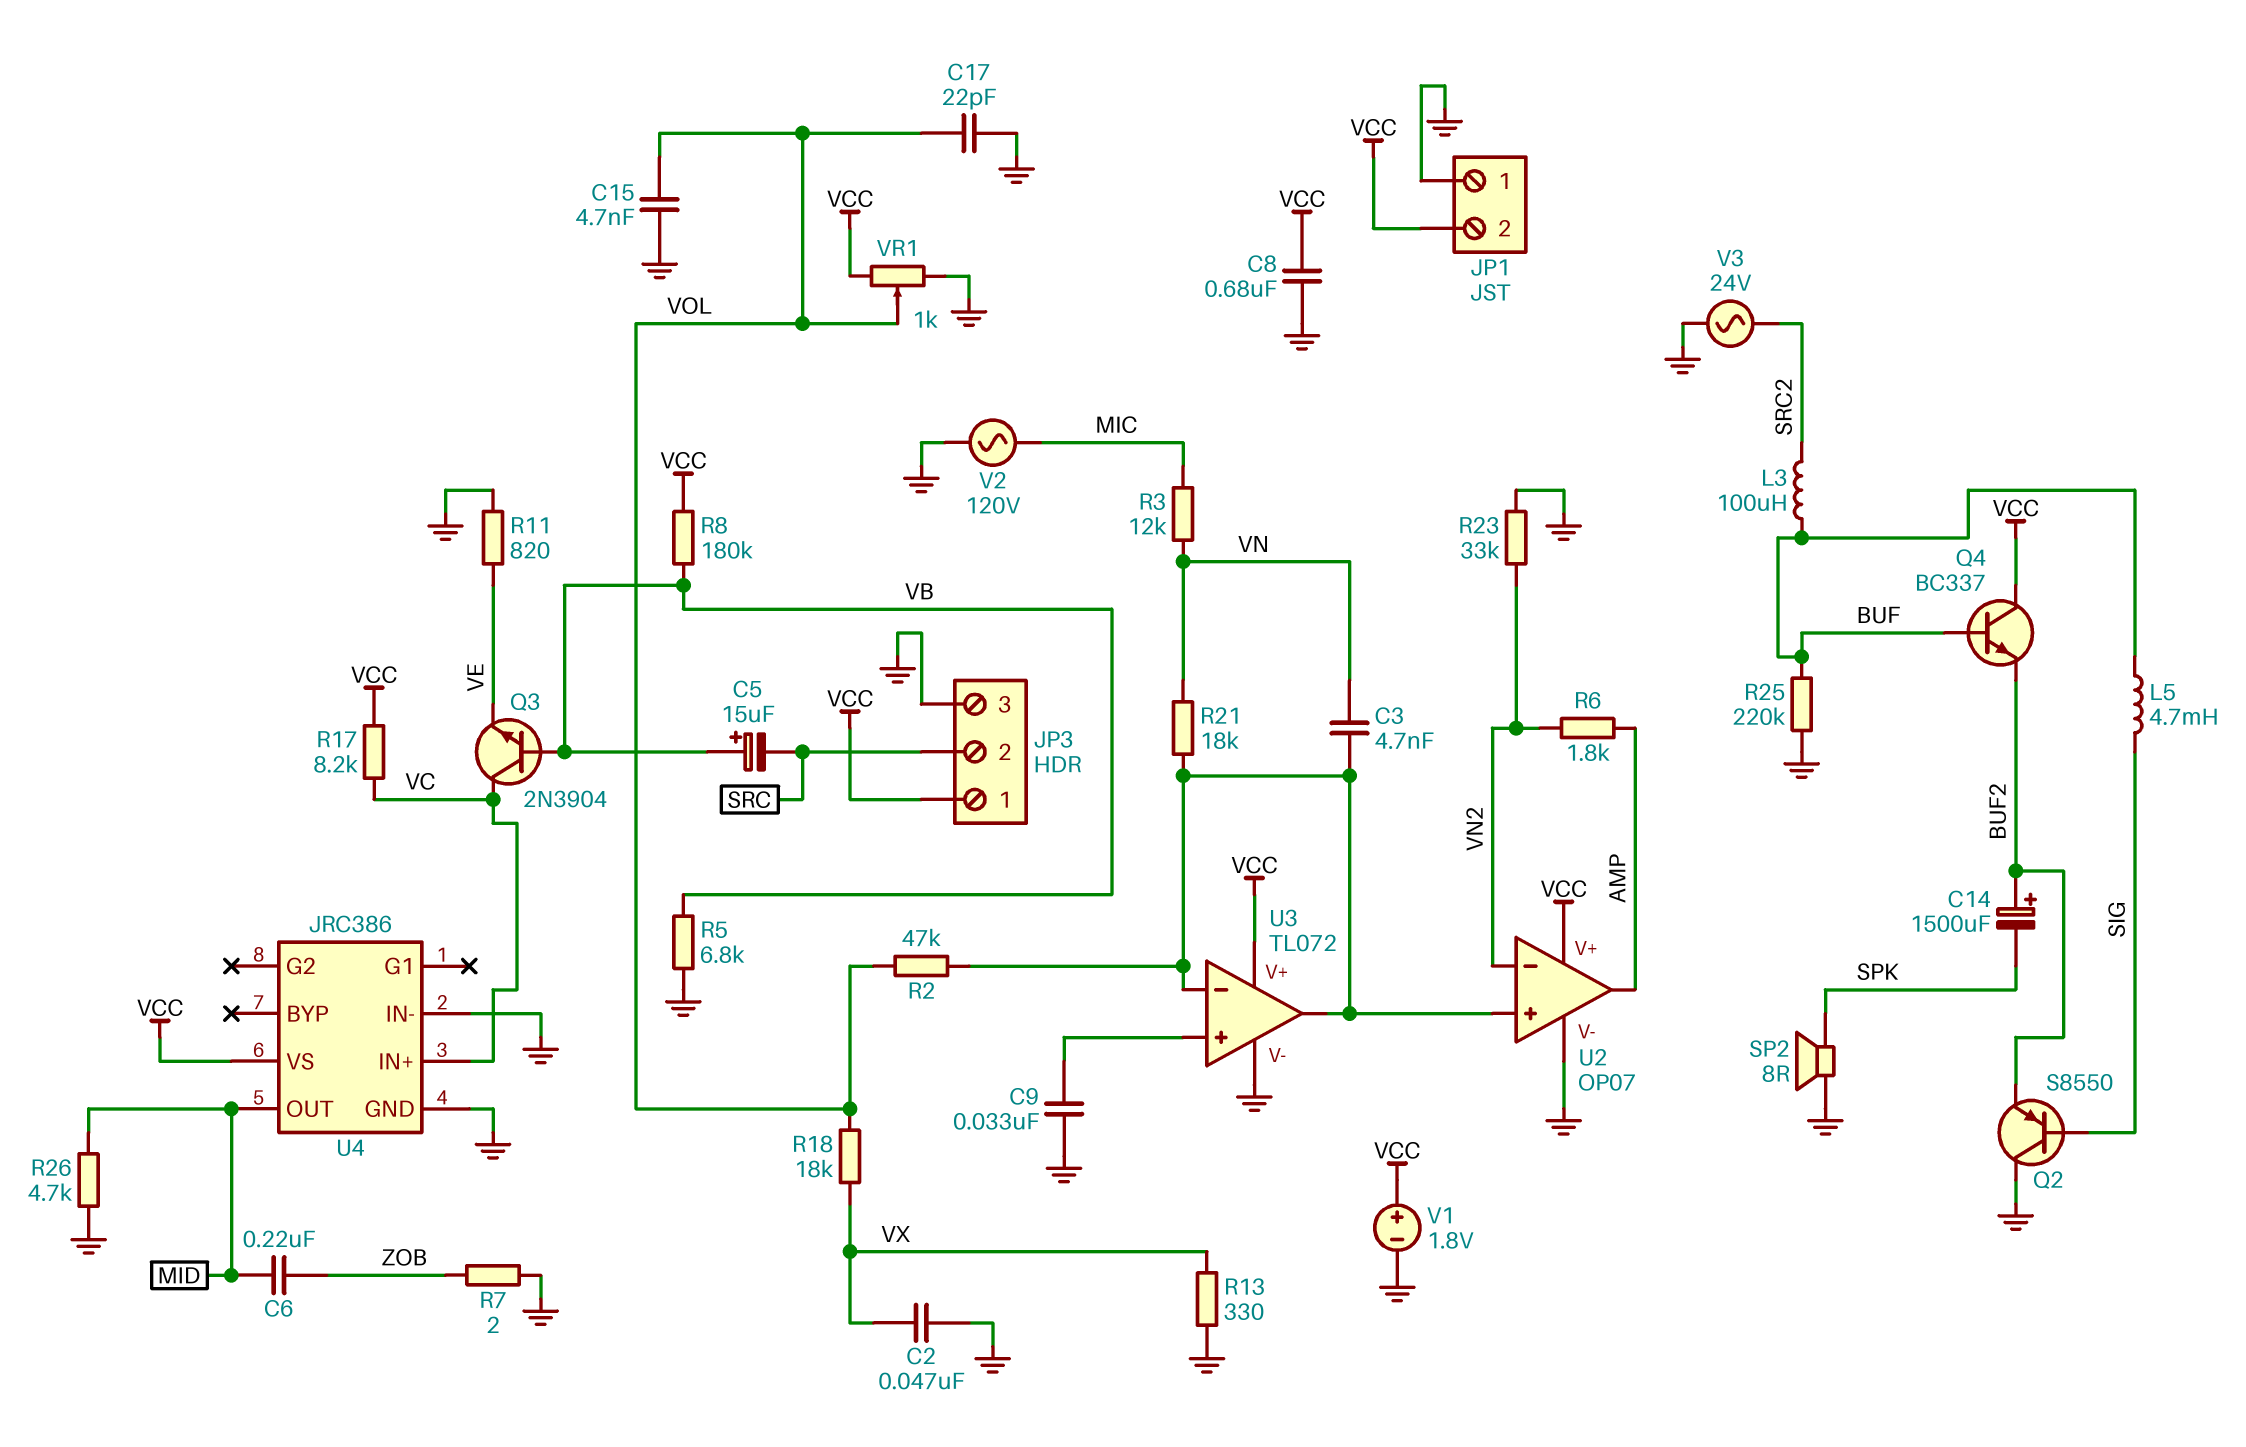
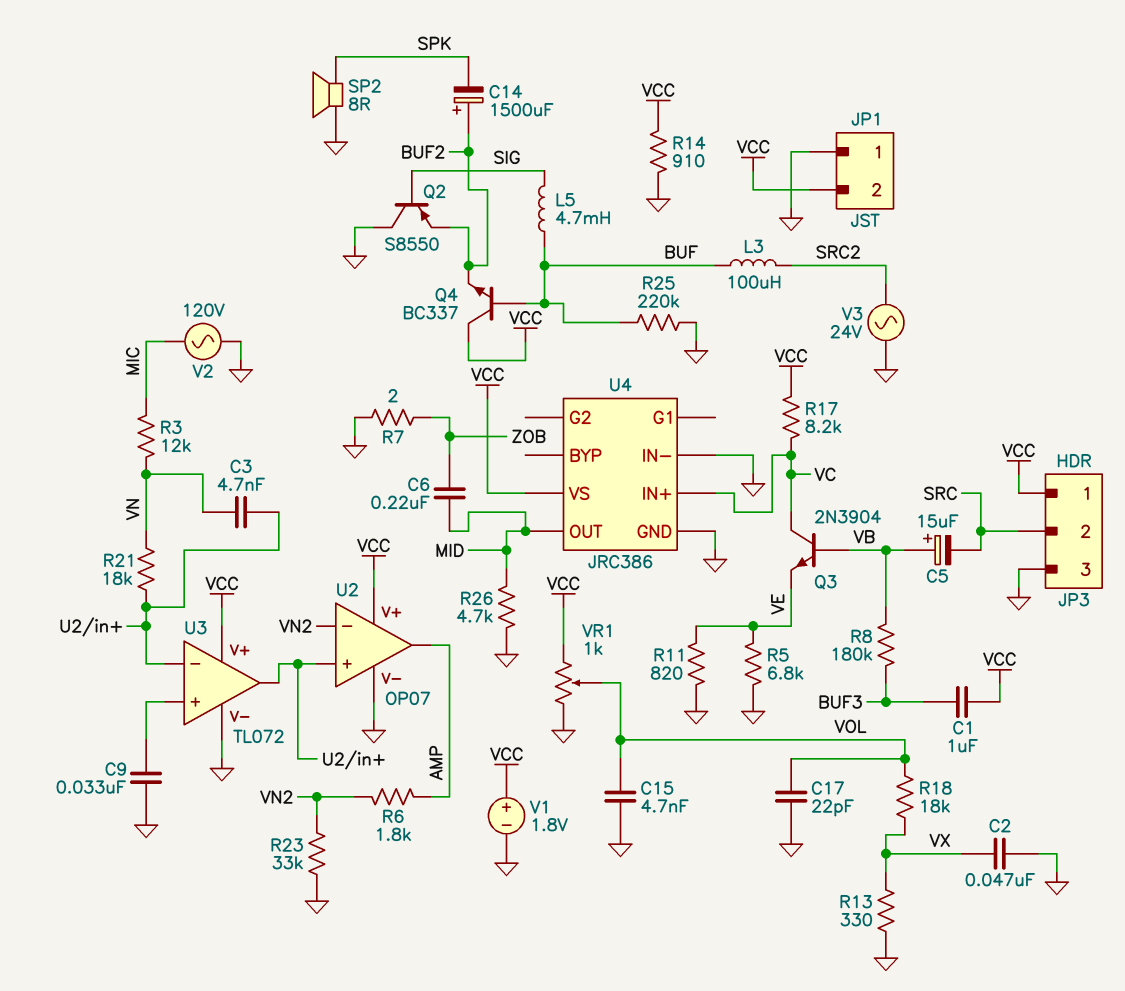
C1: none -> 1uF (BUF3, VCC)
C8: 680nF (GND, VCC) -> none
R2: 47k (U2/in+, VOL) -> none
R5: 6.8k (GND, VB) -> 6.8k (GND, VE)
R8: 180k (VB, VCC) -> 180k (BUF3, VB)
R14: none -> 910 (GND, VCC)

